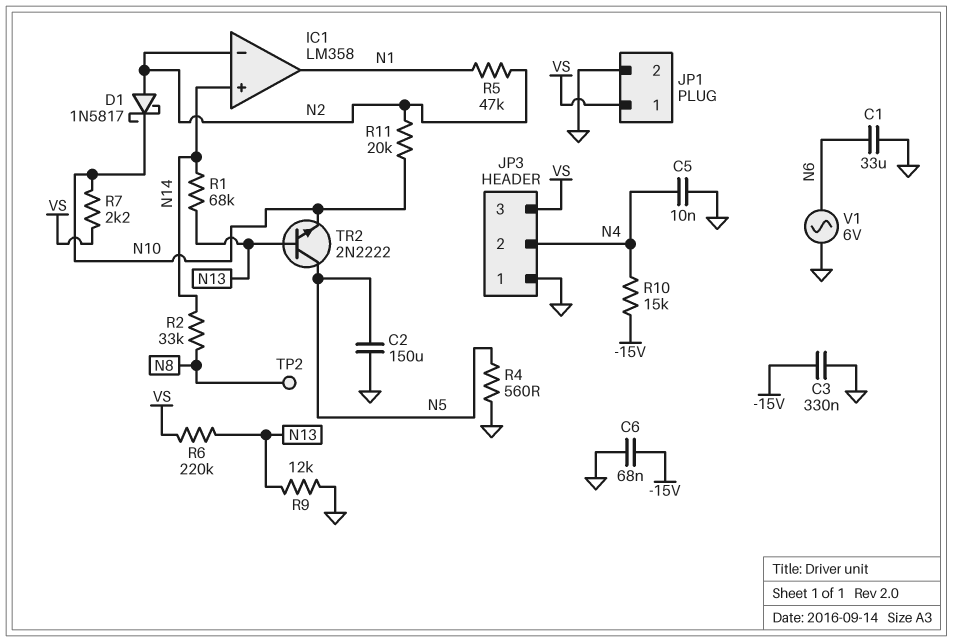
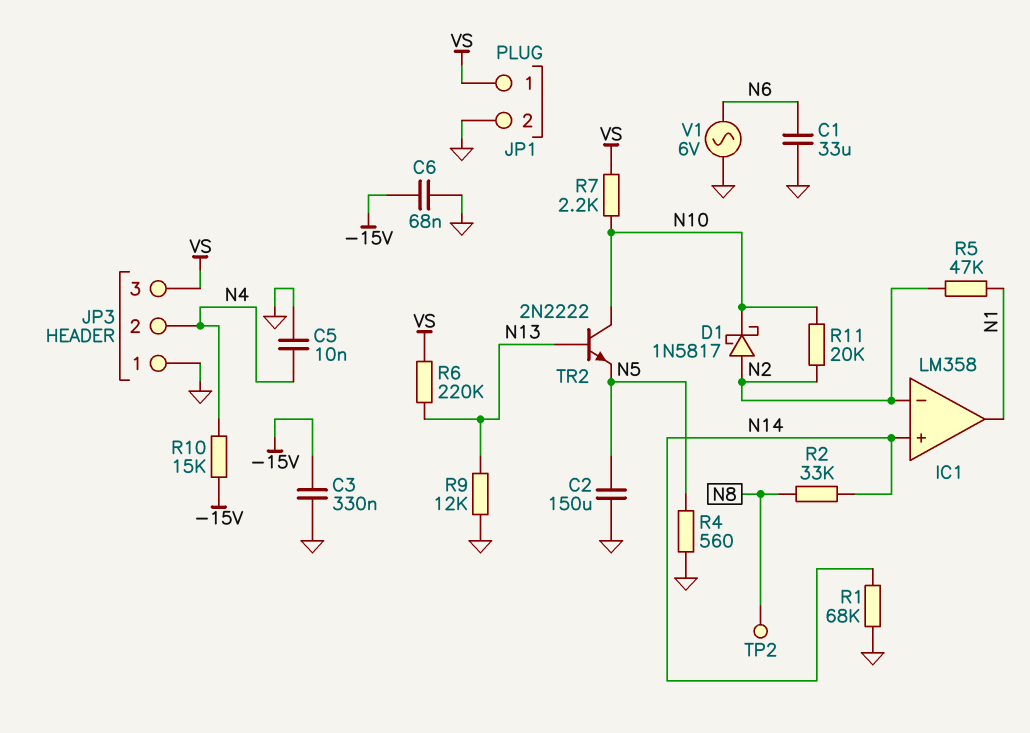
R1: 68k (N13, N14) -> 68k (GND, N14)
TR2: NPN 2N2222 (B N13, C N5, E N10) -> NPN 2N2222 (B N13, C N10, E N5)

